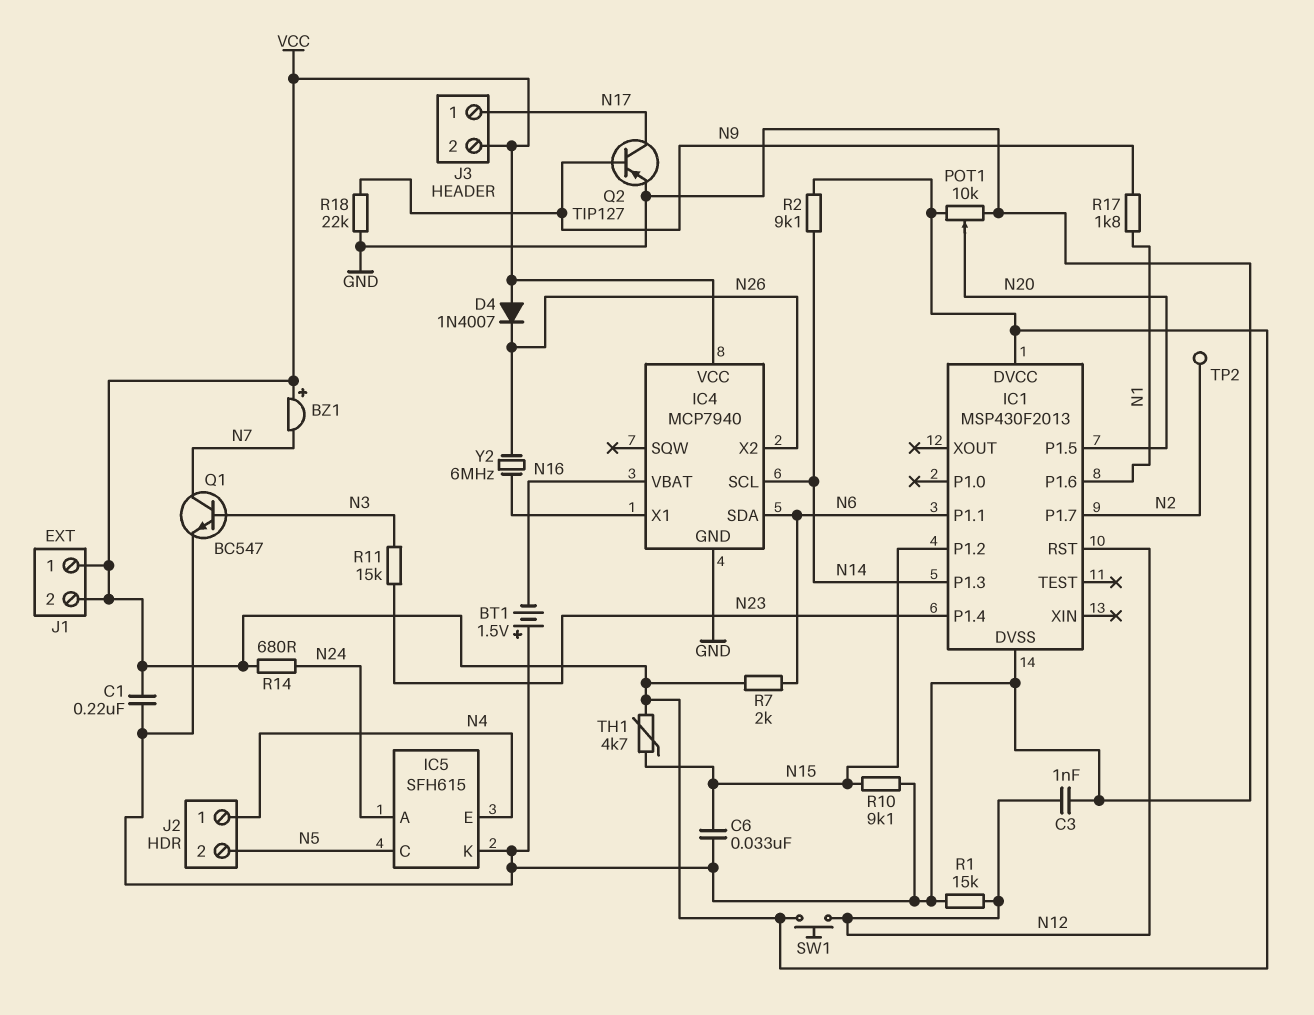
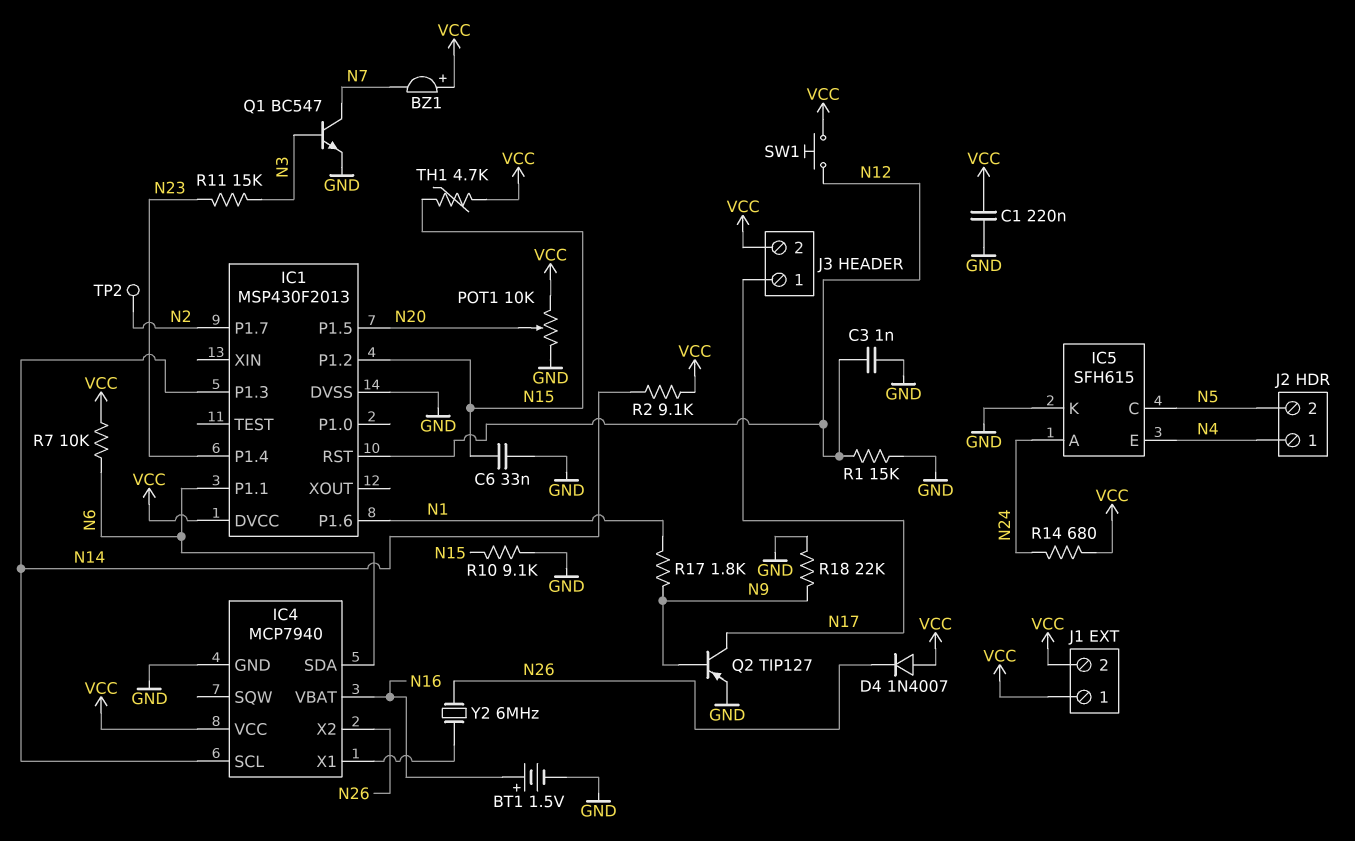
BT1: 1.5V (plus GND, minus N16) -> 1.5V (plus N16, minus GND)
R7: 2k (N6, VCC) -> 10k (N6, VCC)

